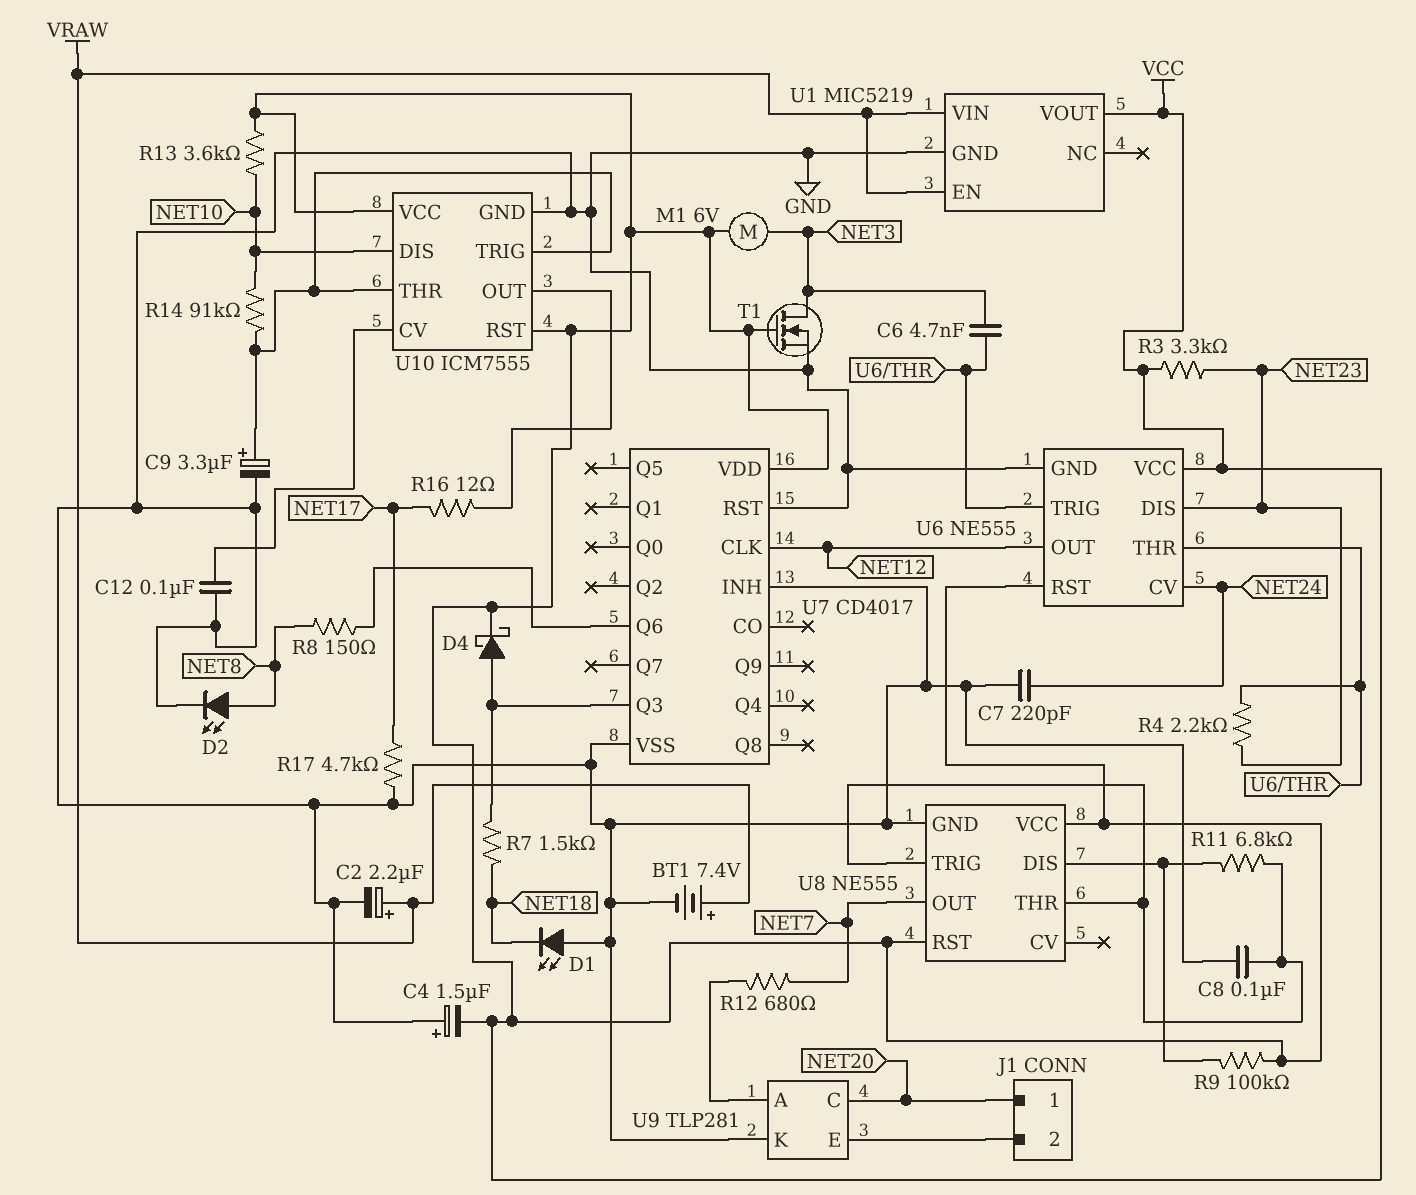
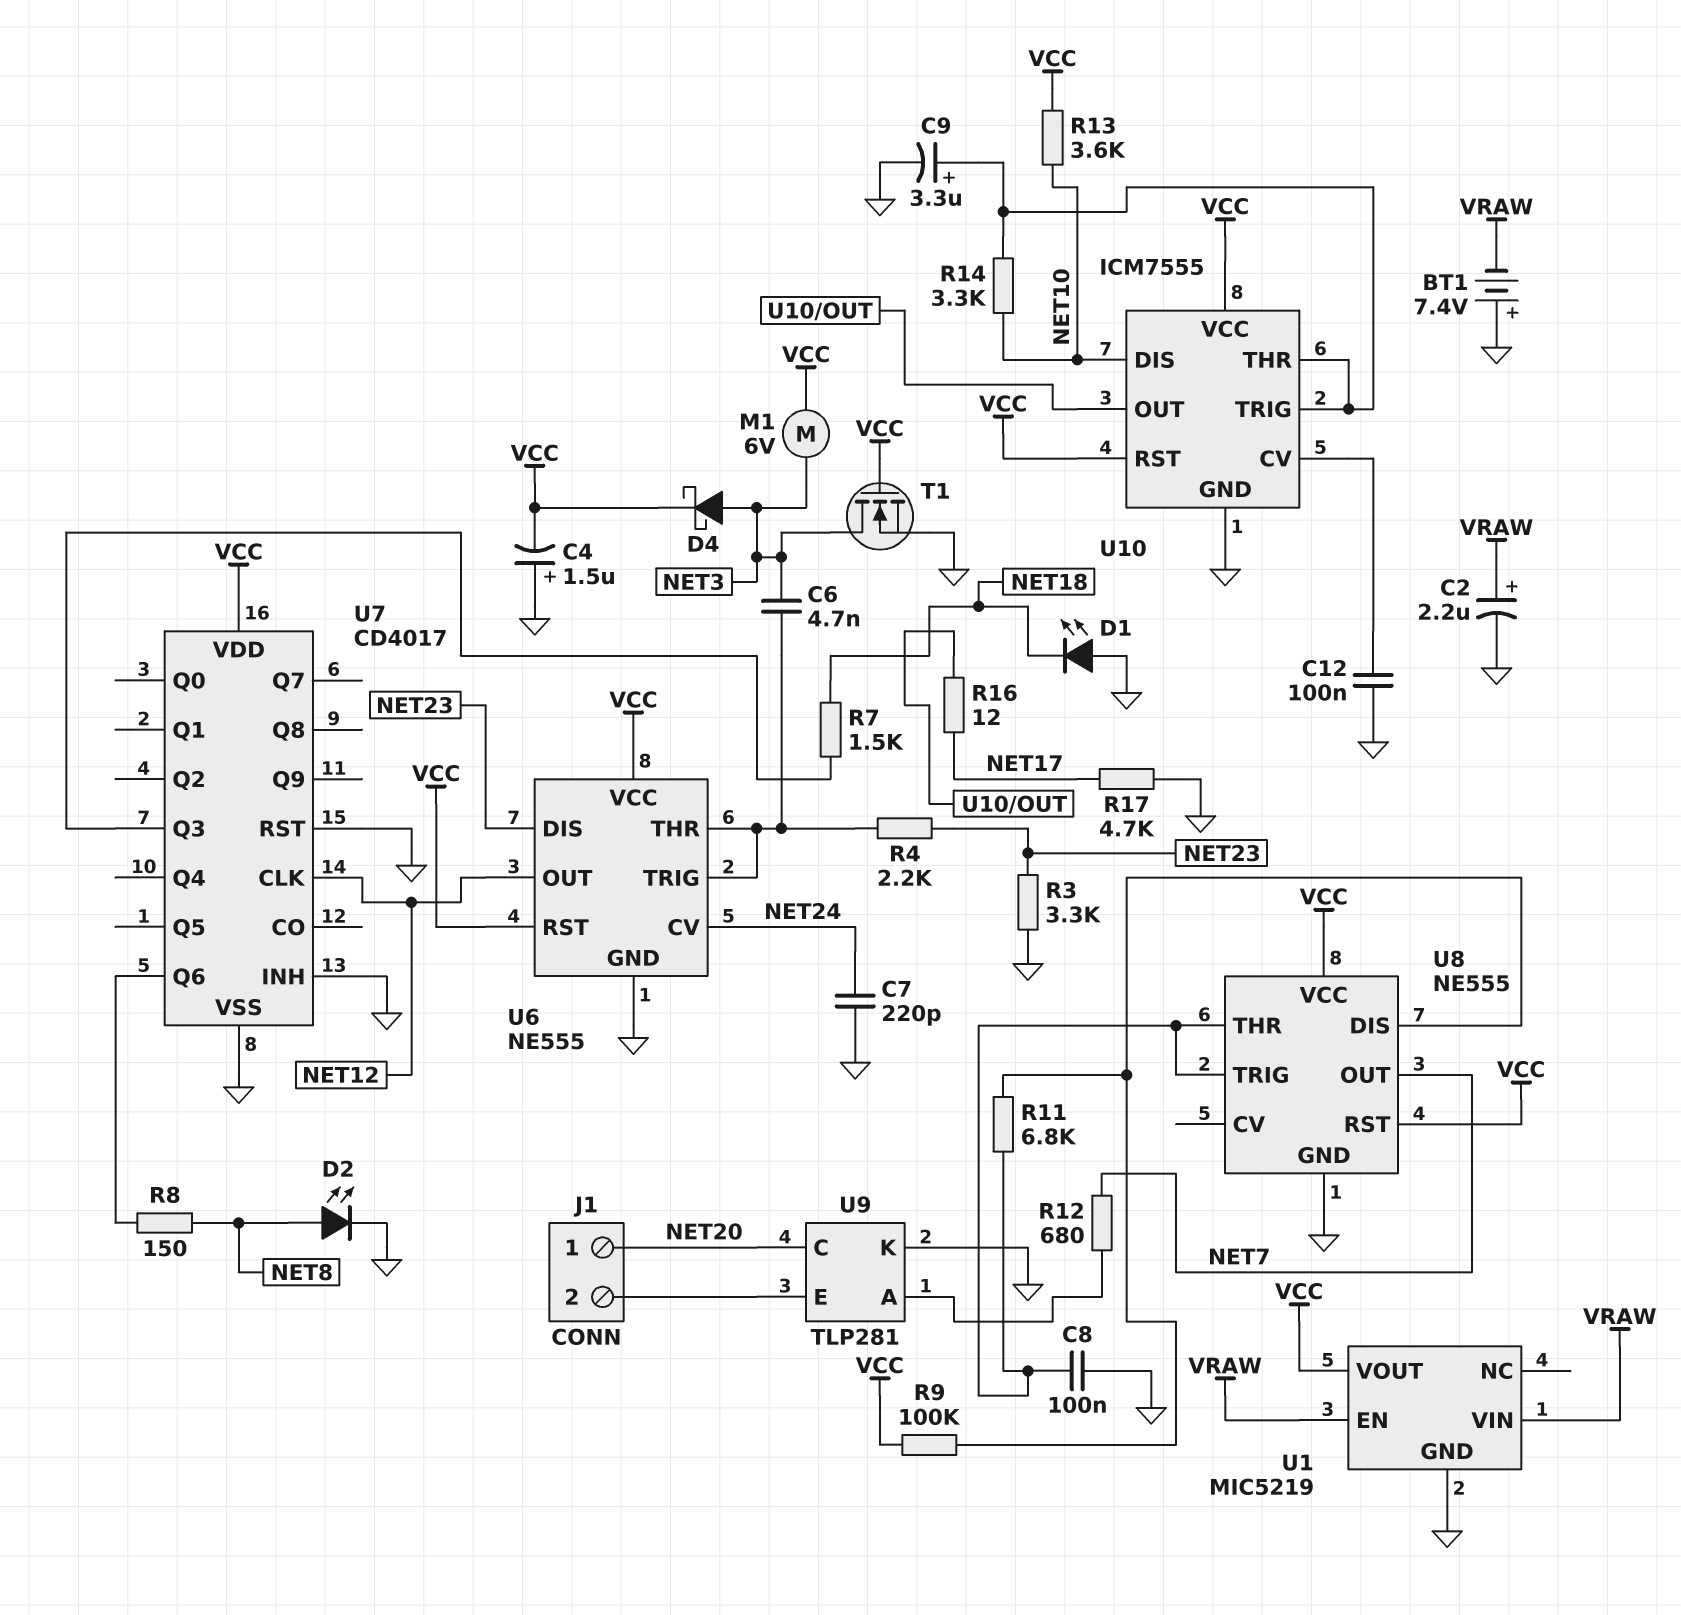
BT1: 7.4V (plus VRAW, minus GND) -> 7.4V (plus GND, minus VRAW)
D4: schottky (A U7/Q3, K VCC) -> schottky (A NET3, K VCC)
R3: 3.3k (NET23, VCC) -> 3.3k (GND, NET23)
R14: 91k (NET10, U10/THR) -> 3.3k (NET10, U10/THR)

